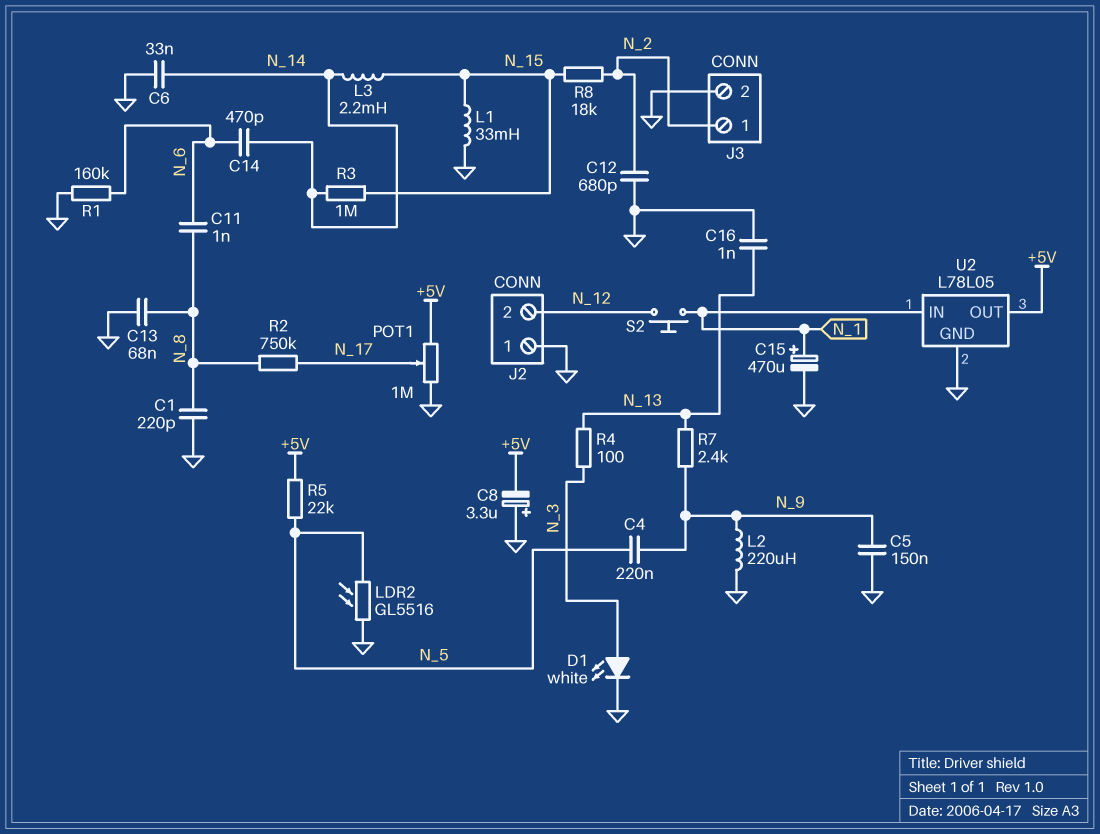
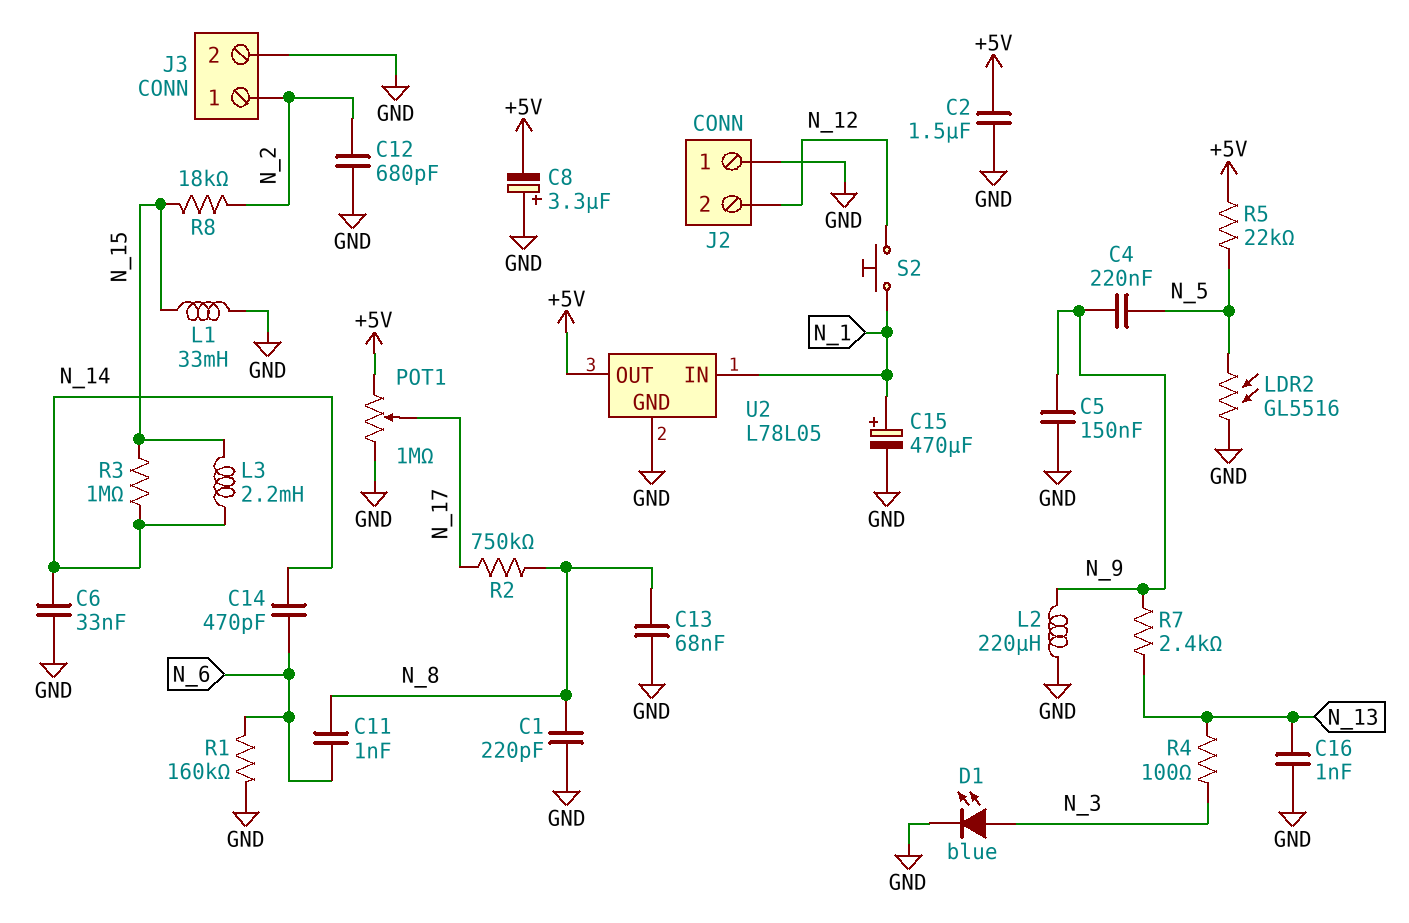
C2: none -> 1.5uF (+5V, GND)
D1: LED white (A N_3, K GND) -> LED blue (A N_3, K GND)

